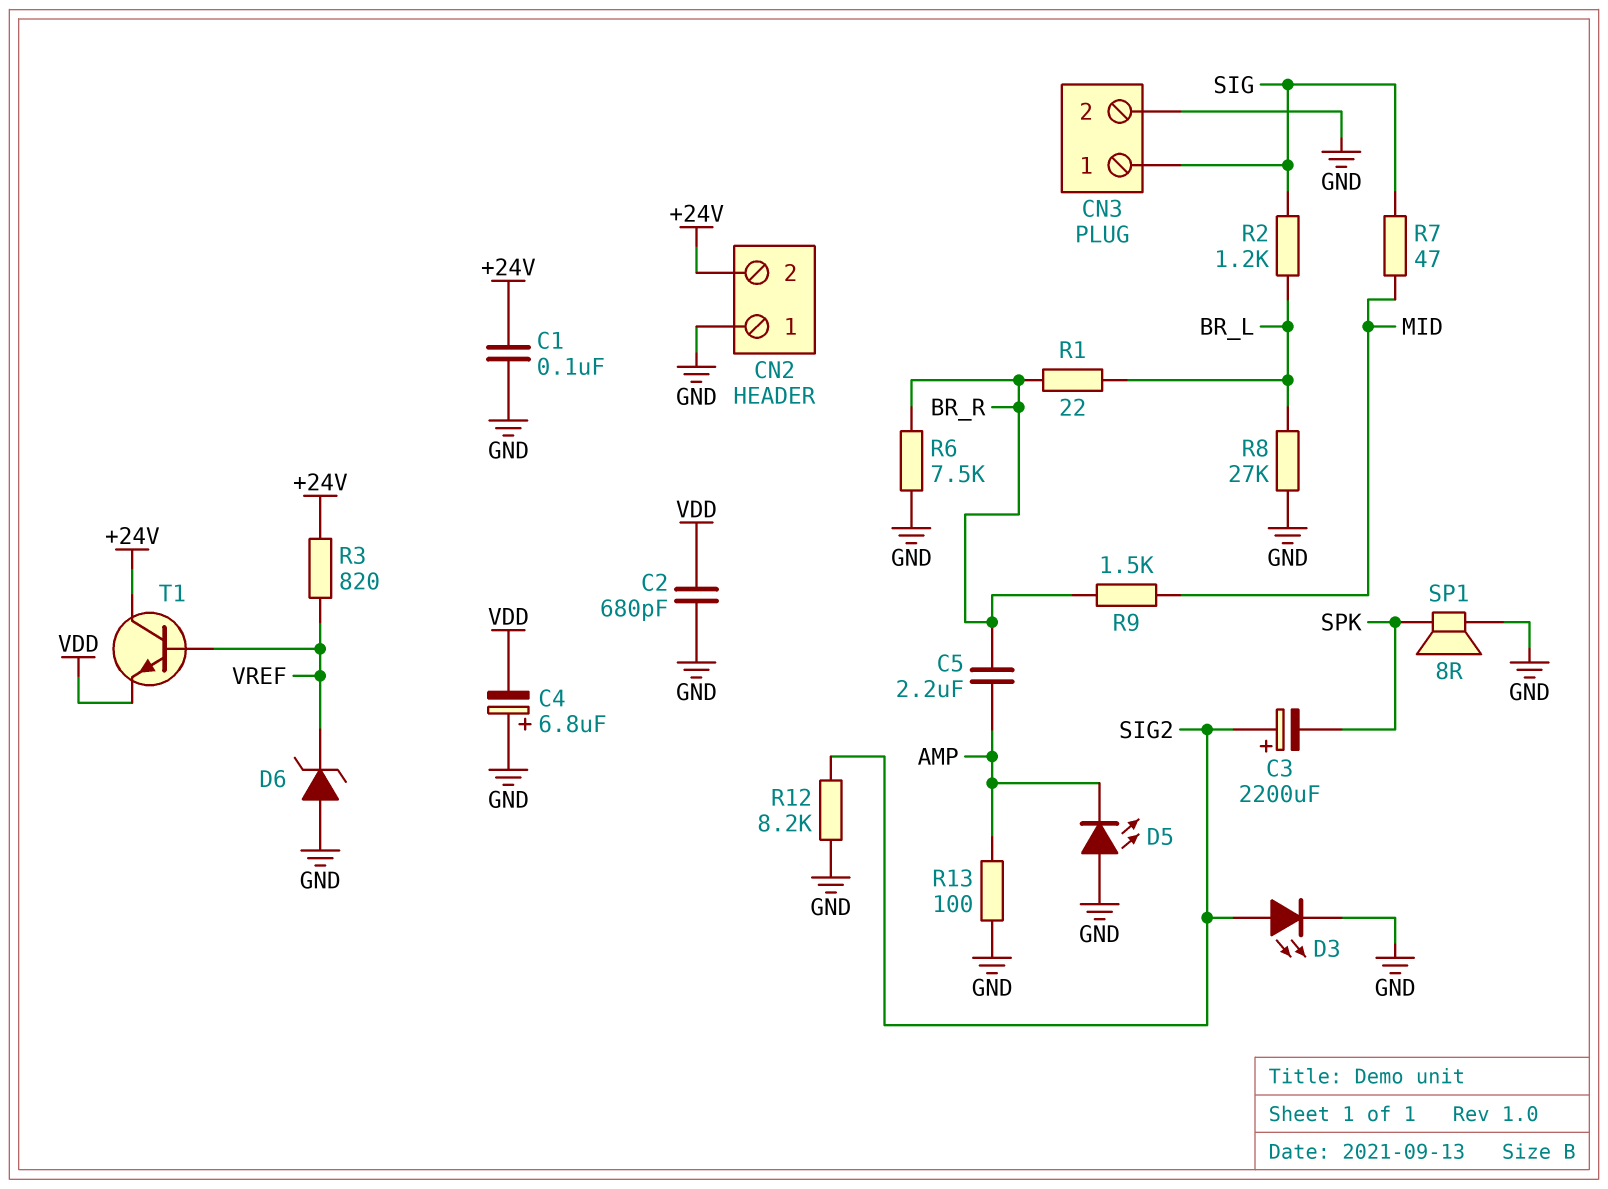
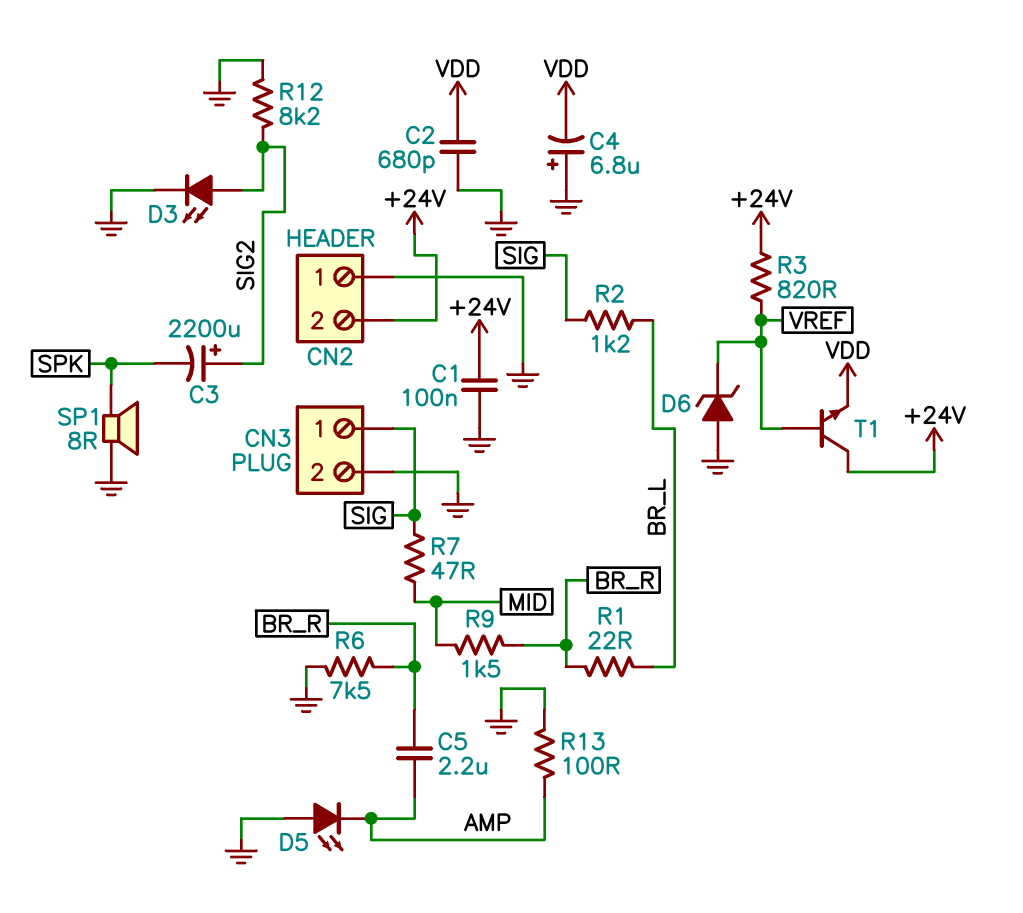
R8: 27k (BR_L, GND) -> none

